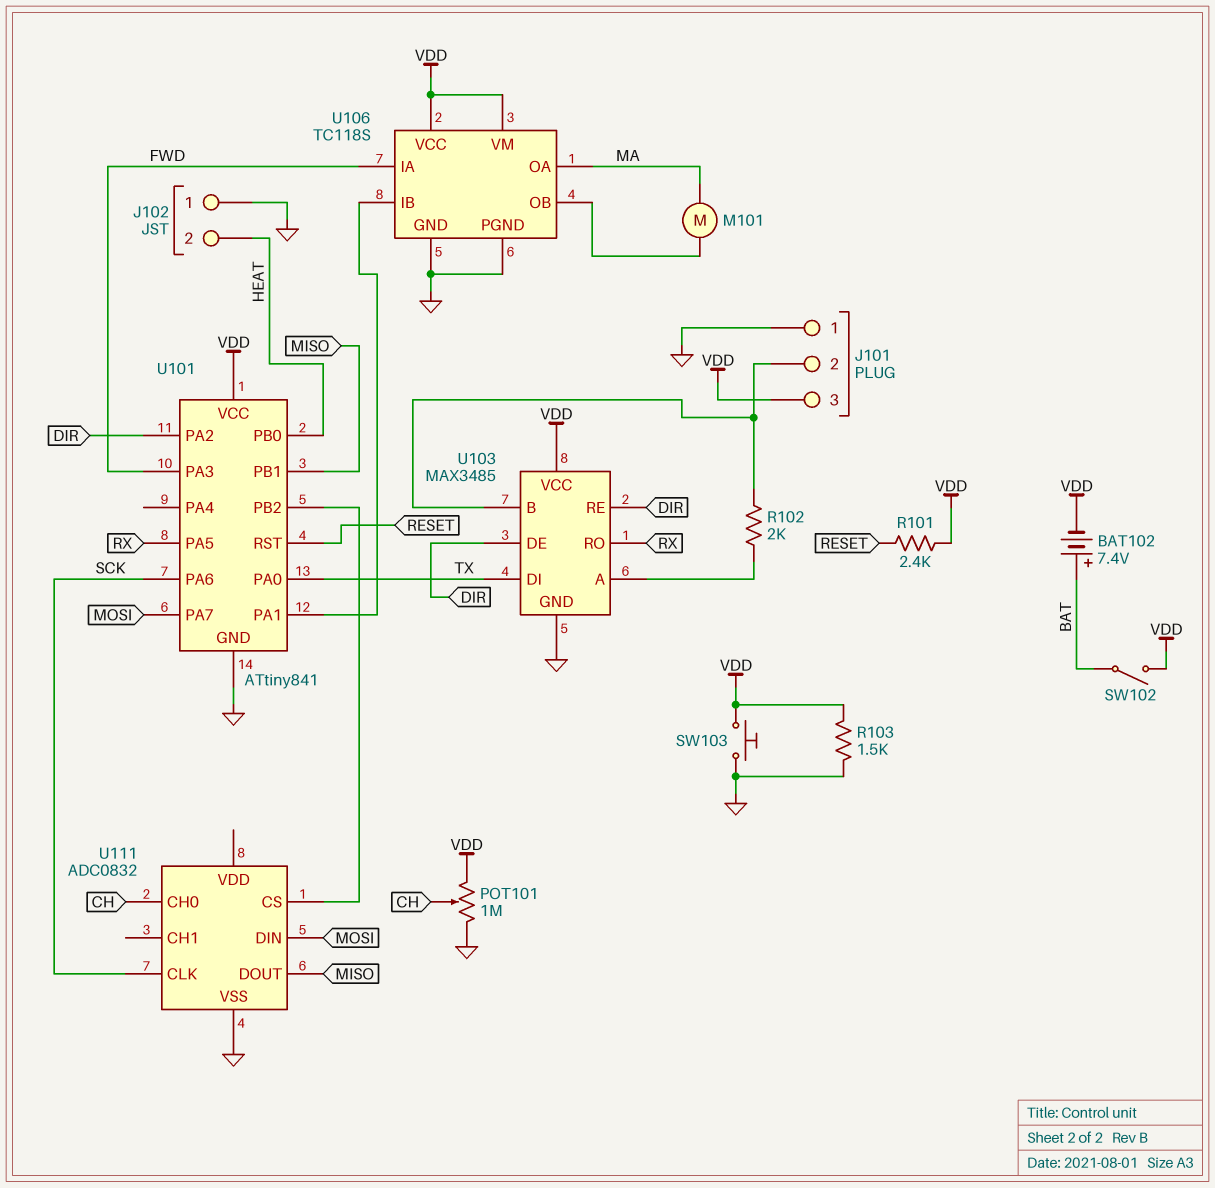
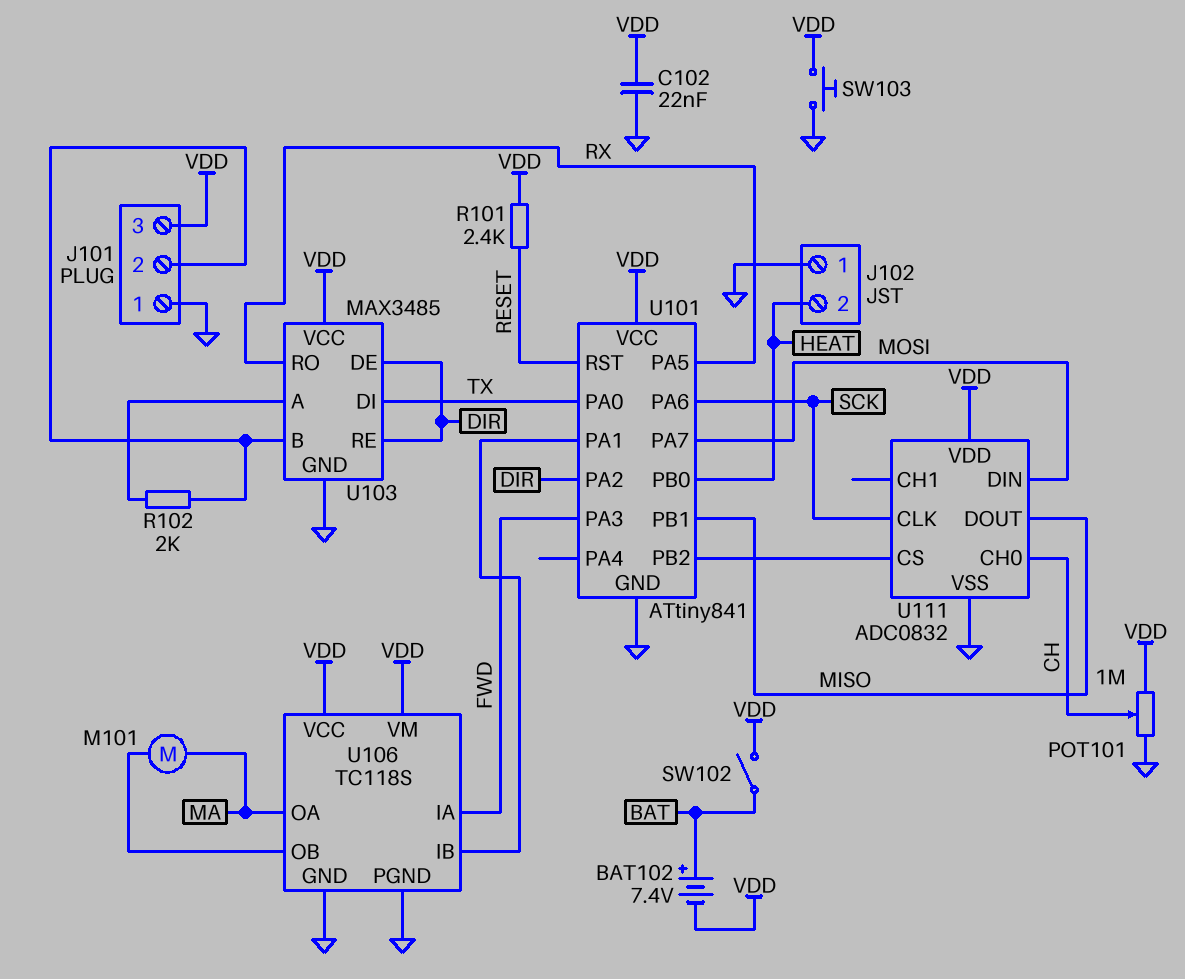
C102: none -> 22nF (GND, VDD)
R103: 1.5k (GND, VDD) -> none
U111 pin VDD: none -> VDD

